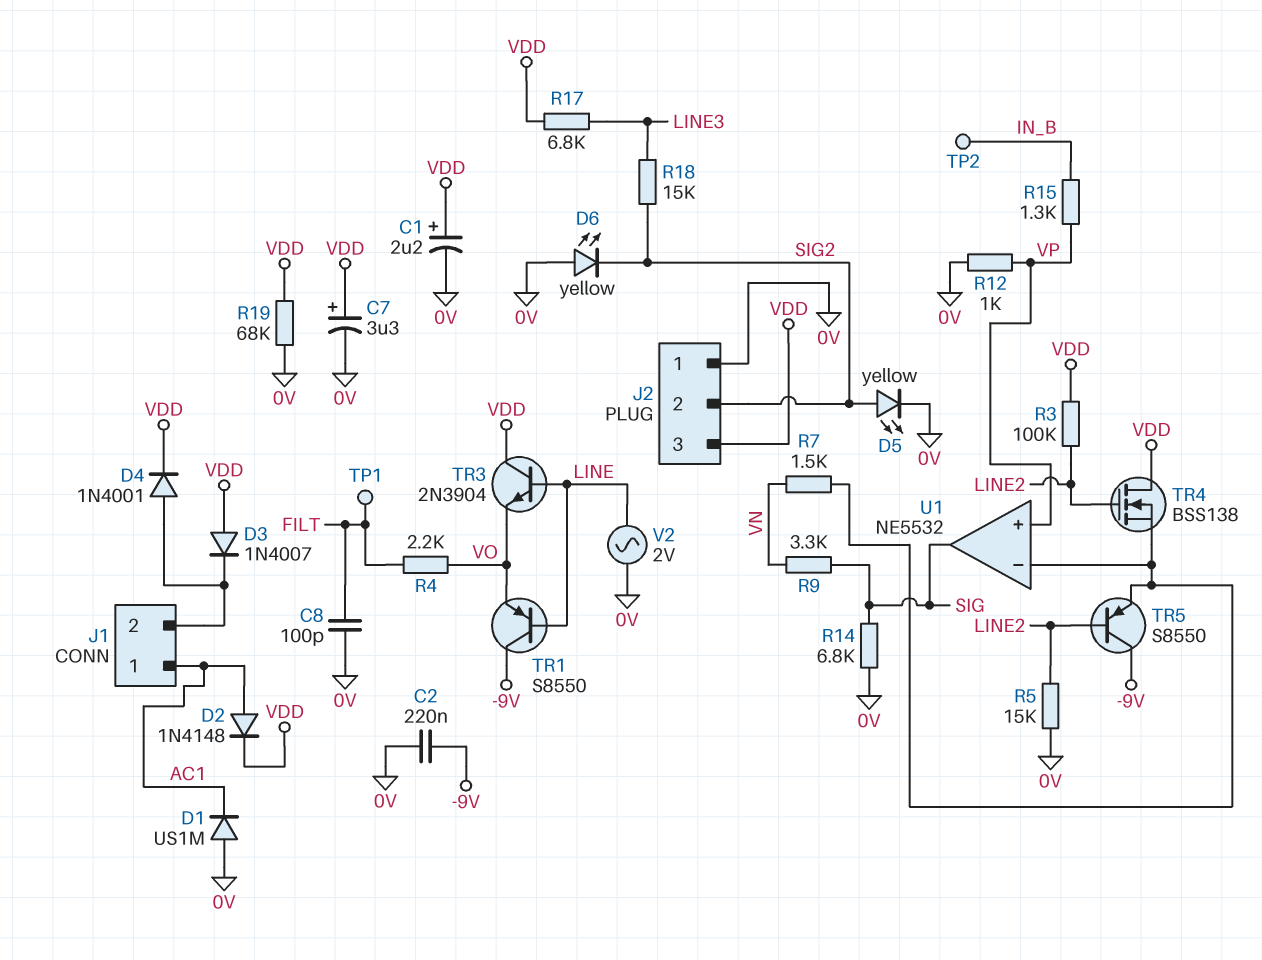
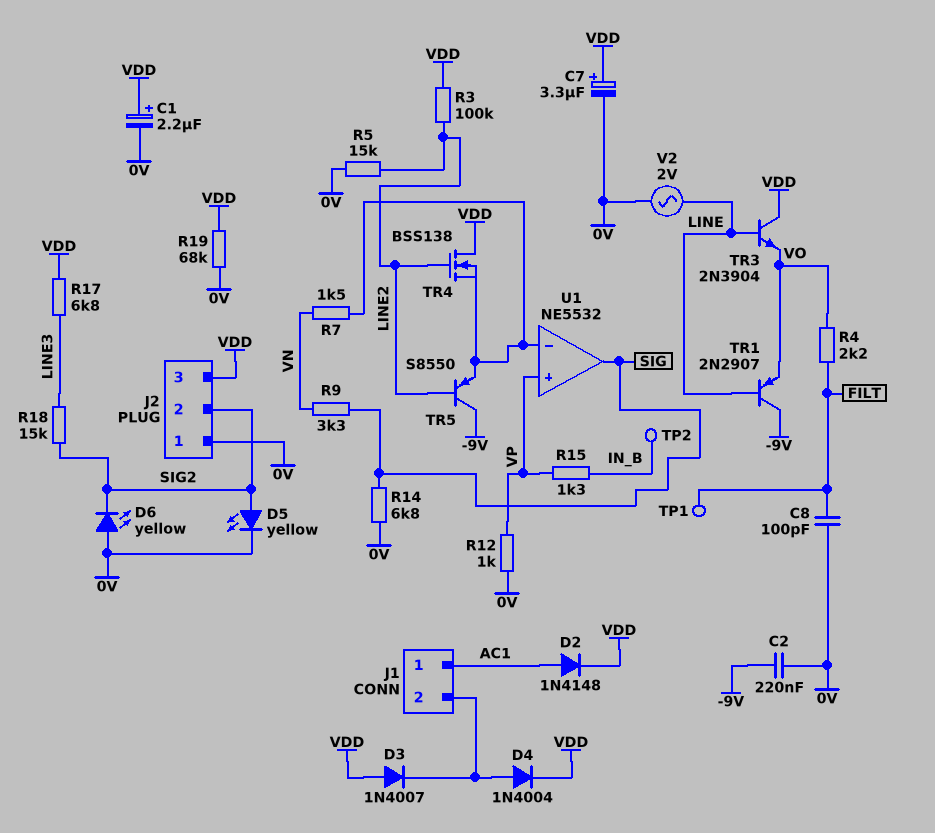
D1: diode US1M (A 0V, K AC1) -> none
D4: diode 1N4001 (A J1/2, K VDD) -> diode 1N4004 (A J1/2, K VDD)
TR1: PNP S8550 (B LINE, C -9V, E VO) -> PNP 2N2907 (B LINE, C -9V, E VO)

